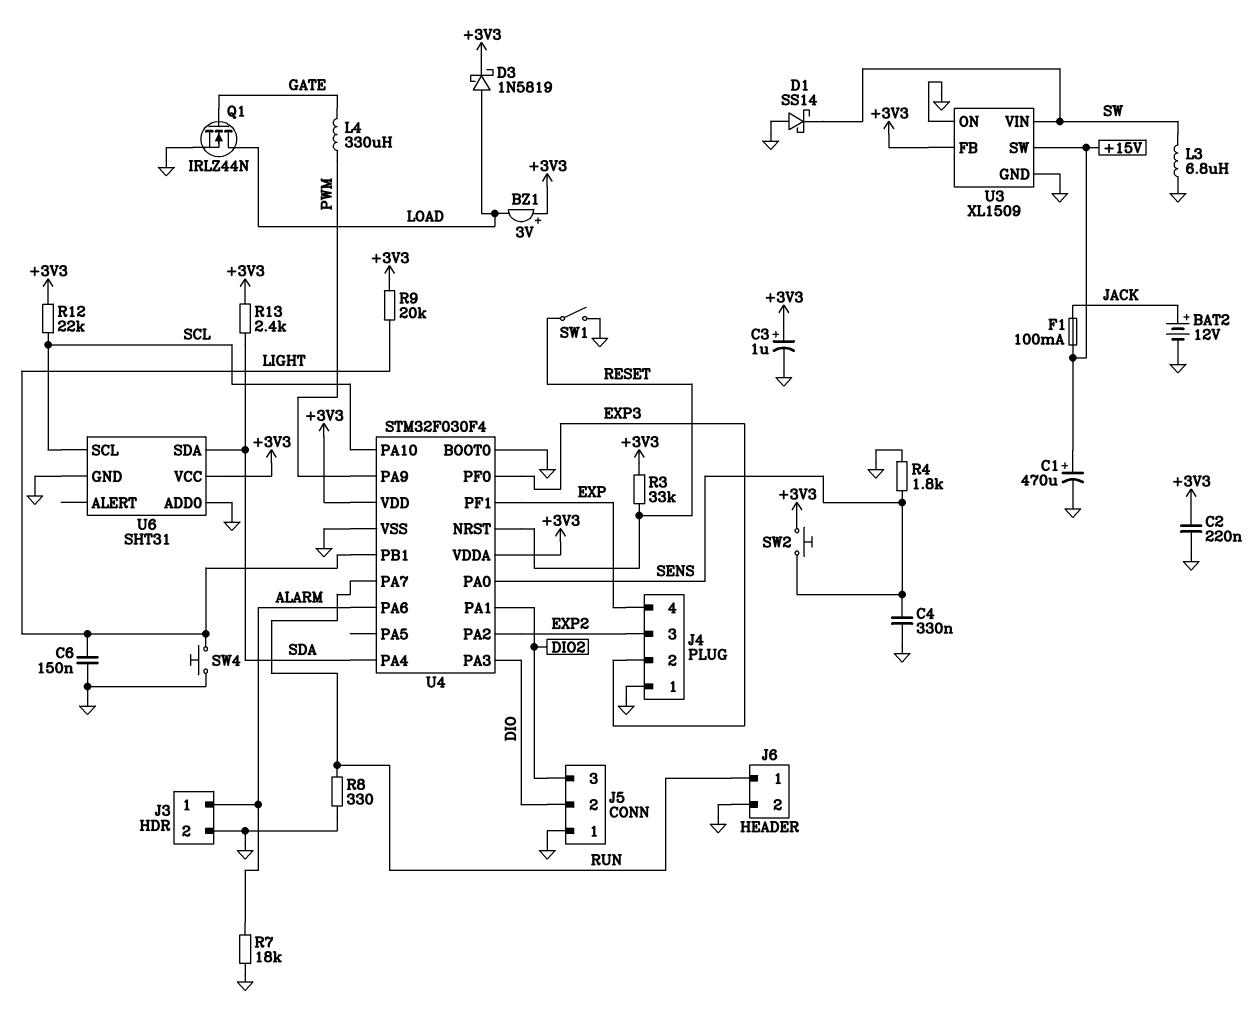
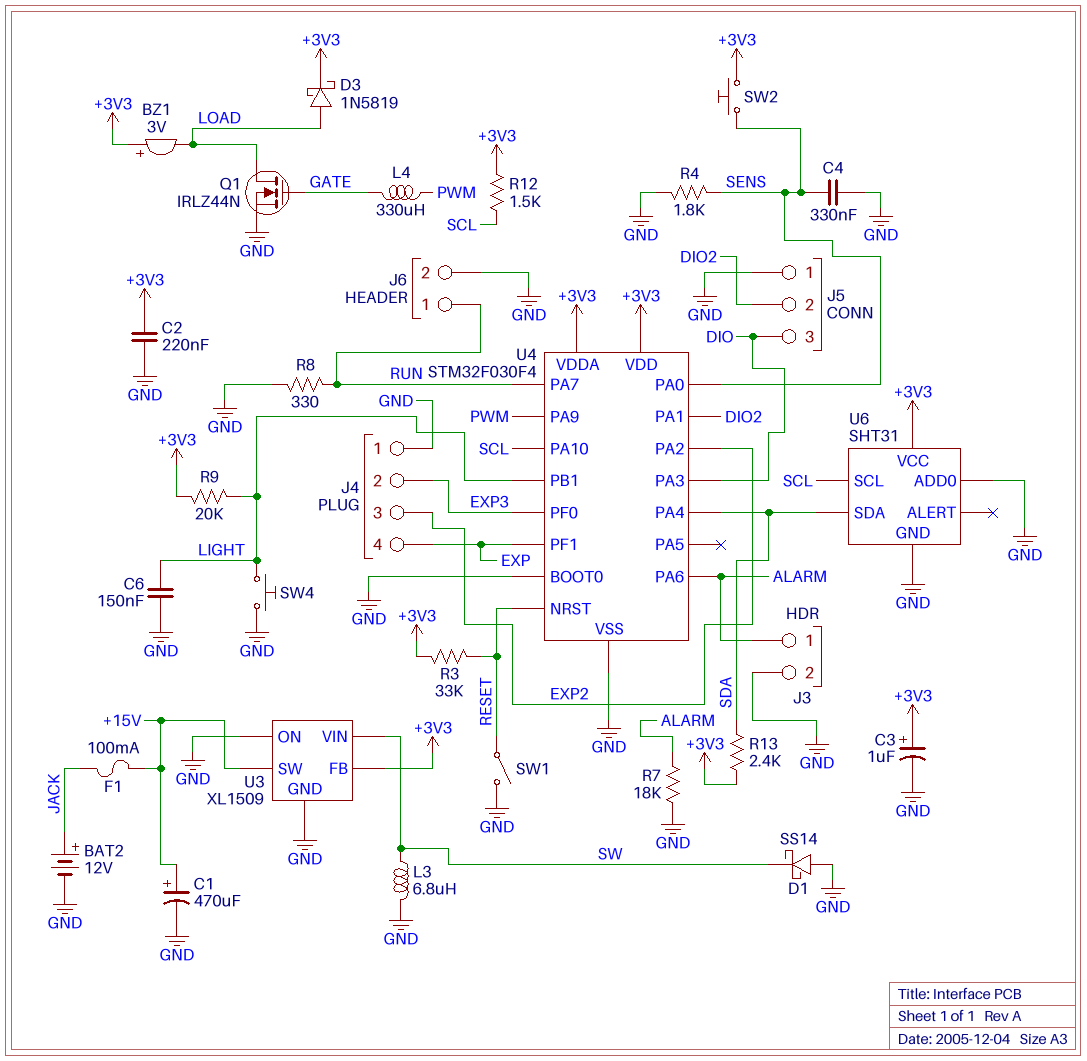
J5 pin 2: DIO -> DIO2
J5 pin 3: DIO2 -> DIO
R12: 22k (+3V3, SCL) -> 1.5k (+3V3, SCL)

